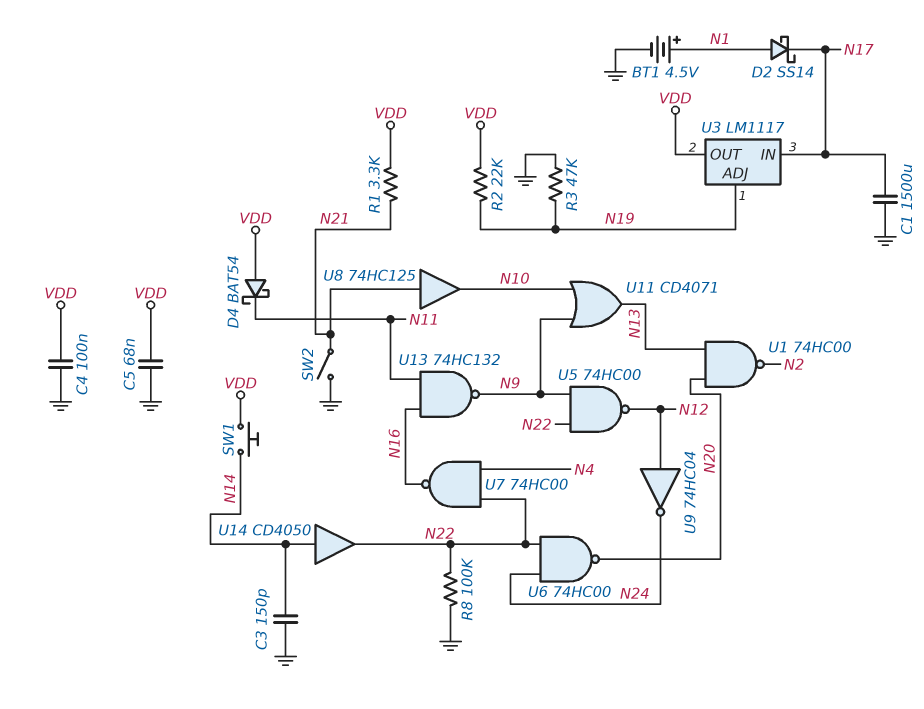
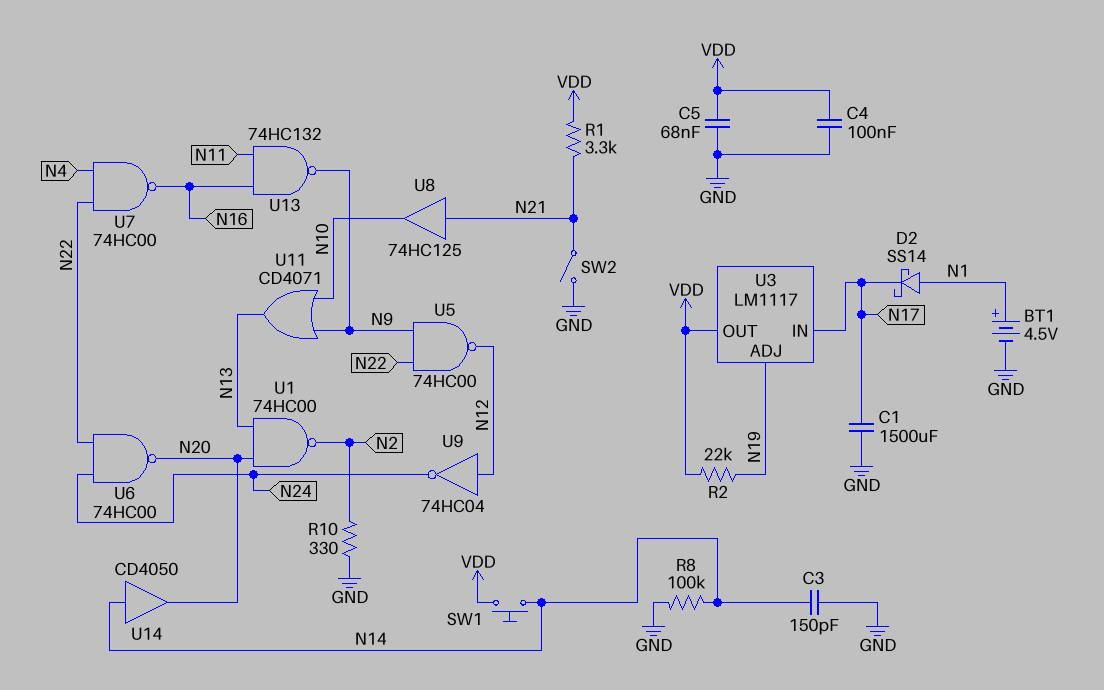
D4: schottky BAT54 (A VDD, K N11) -> none
R3: 47k (GND, N19) -> none
R8: 100k (GND, N22) -> 100k (GND, N14)
R10: none -> 330 (GND, N2)
U14: buffer CD4050 (in N14, out N22) -> buffer CD4050 (in N14, out N20)

